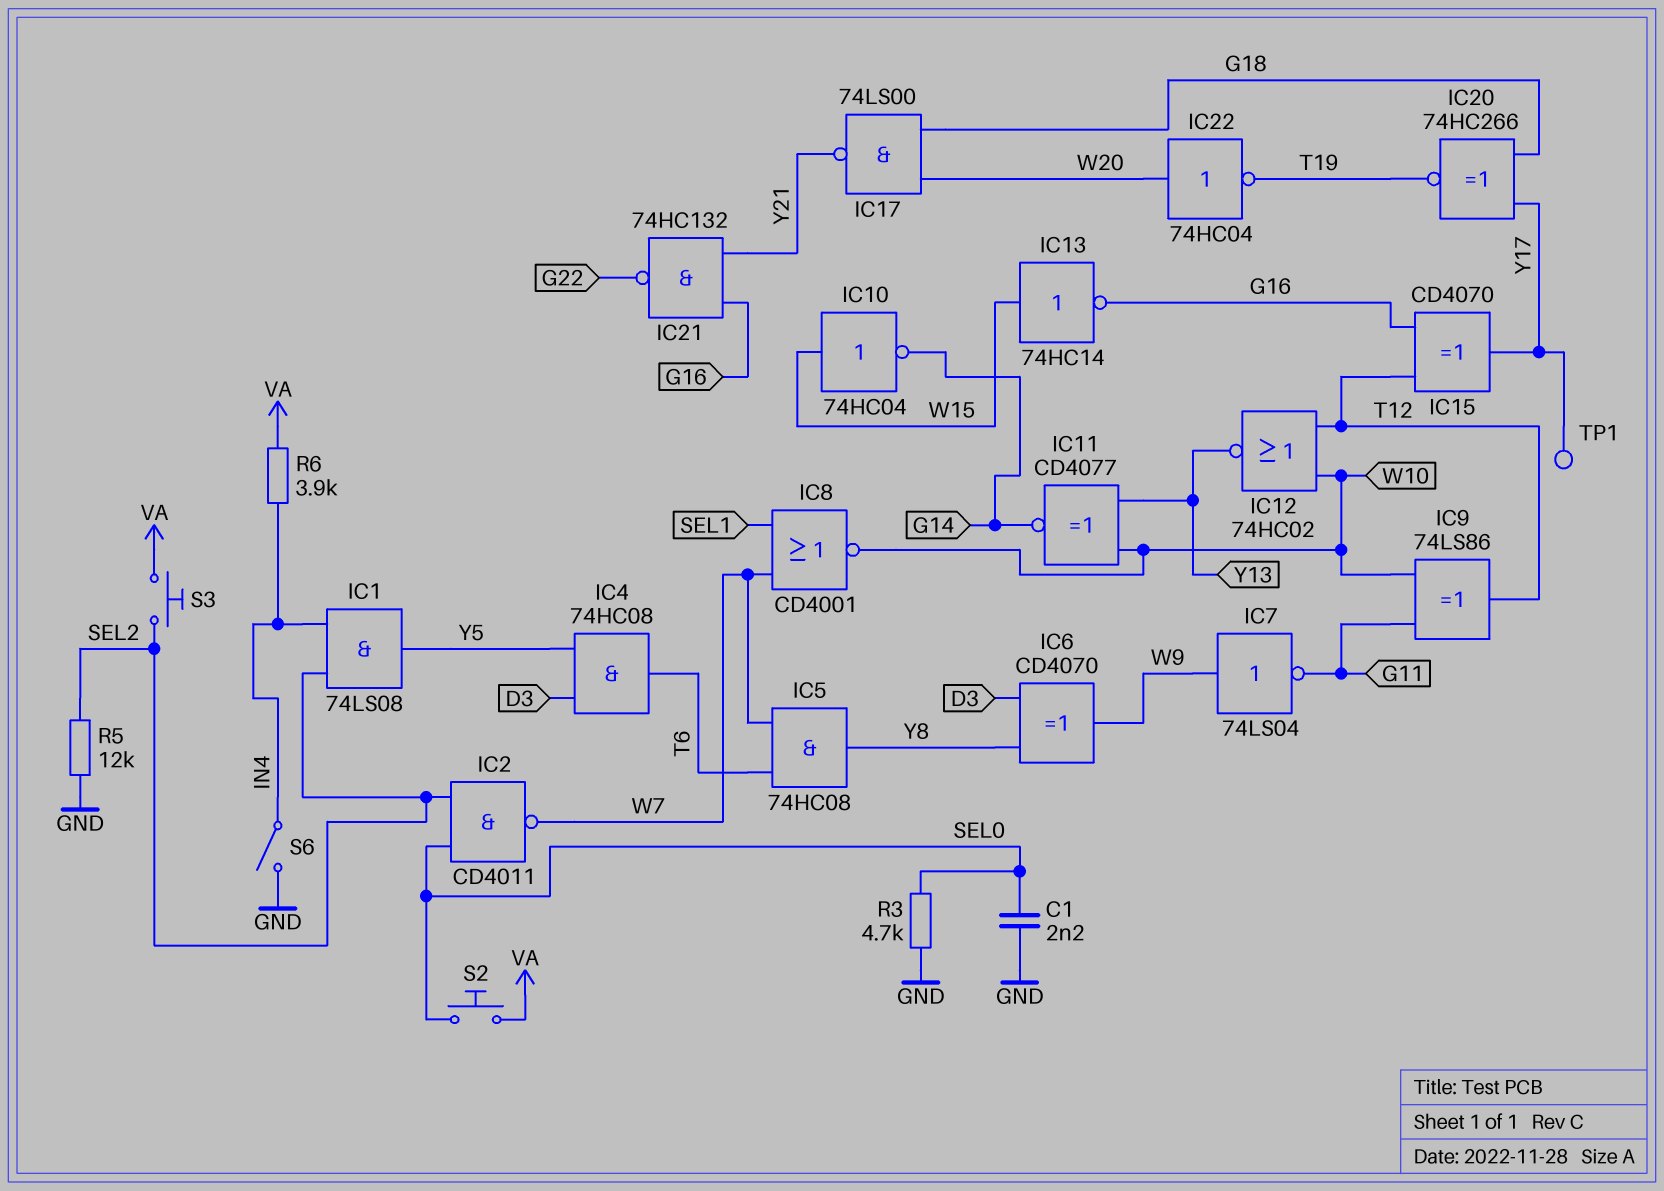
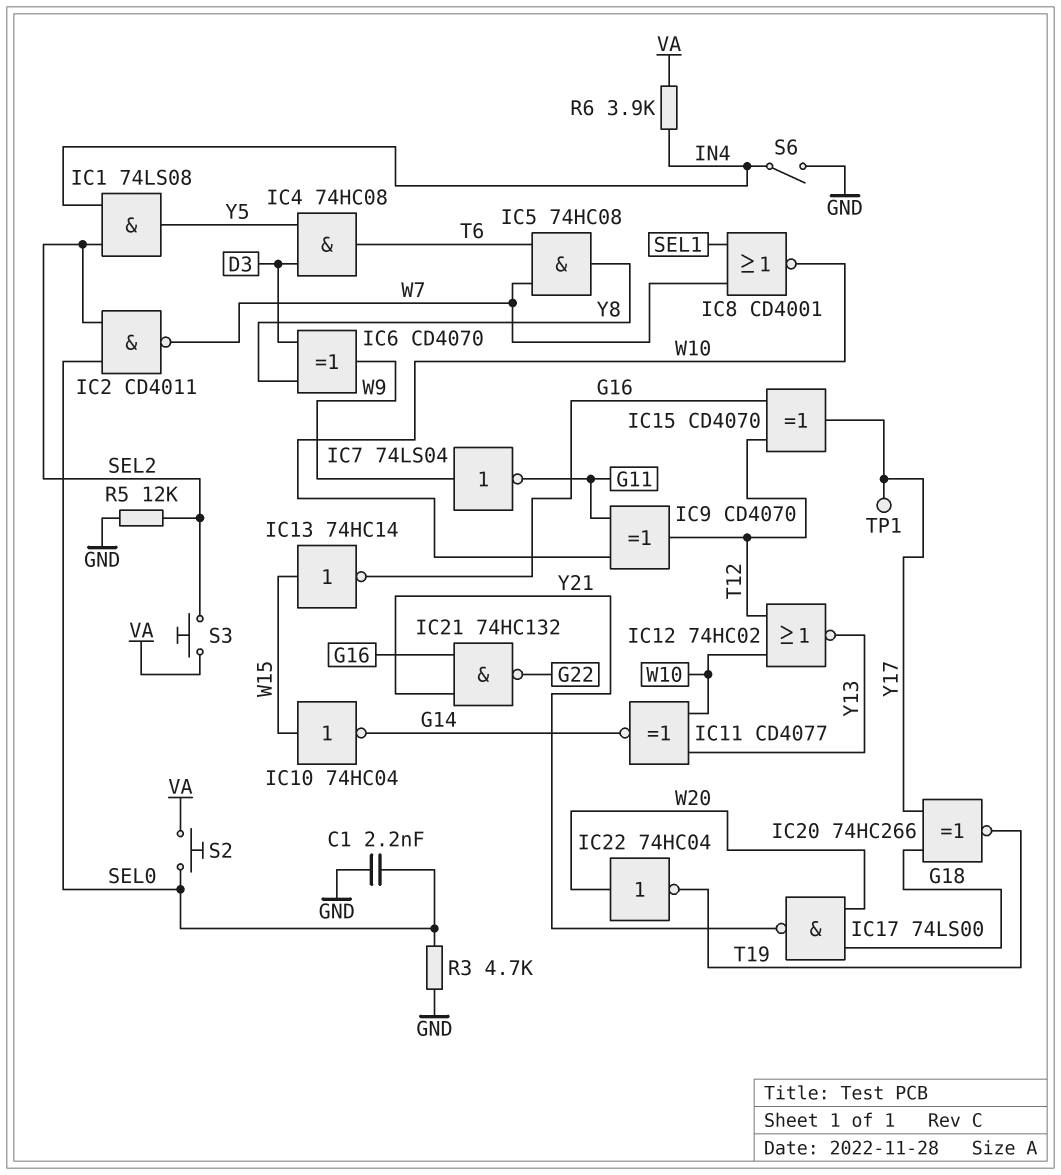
IC9: XOR 74LS86 (in G11, in W10, out T12) -> XOR CD4070 (in G11, in W10, out T12)

